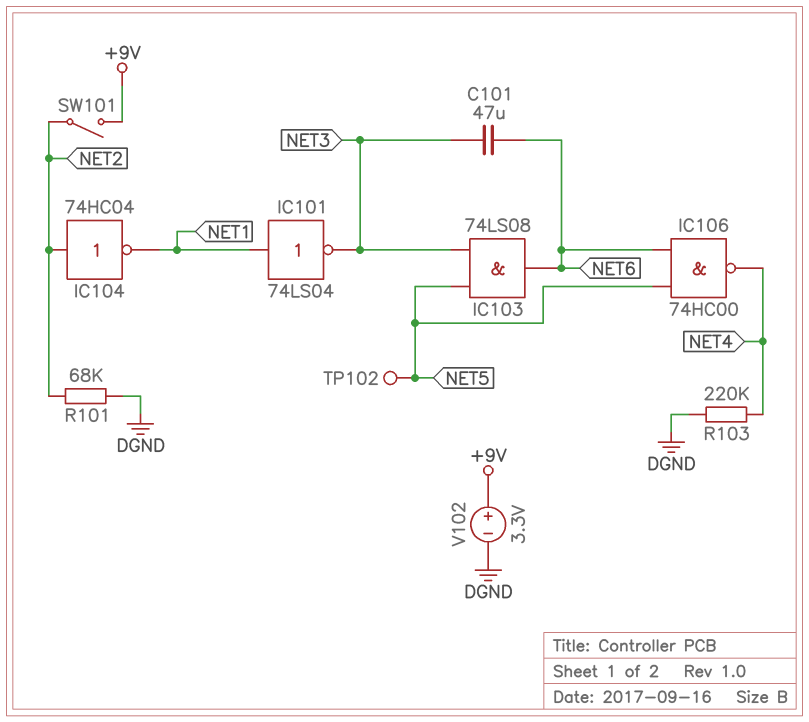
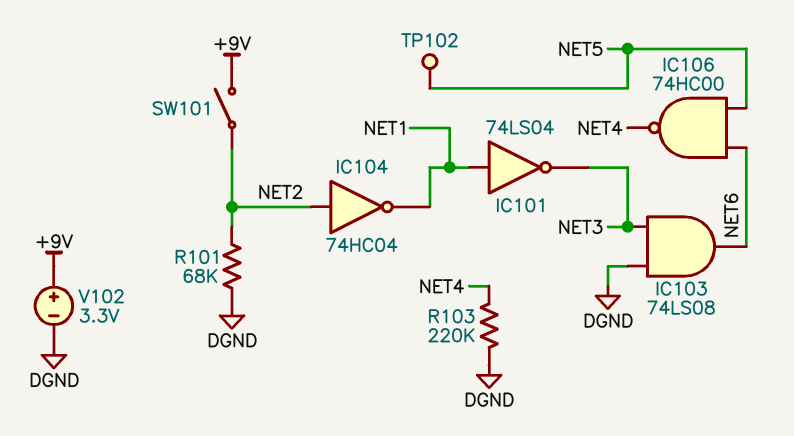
C101: 47uF (NET3, NET6) -> none
IC103: AND 74LS08 (in NET3, in NET5, out NET6) -> AND 74LS08 (in DGND, in NET3, out NET6)

